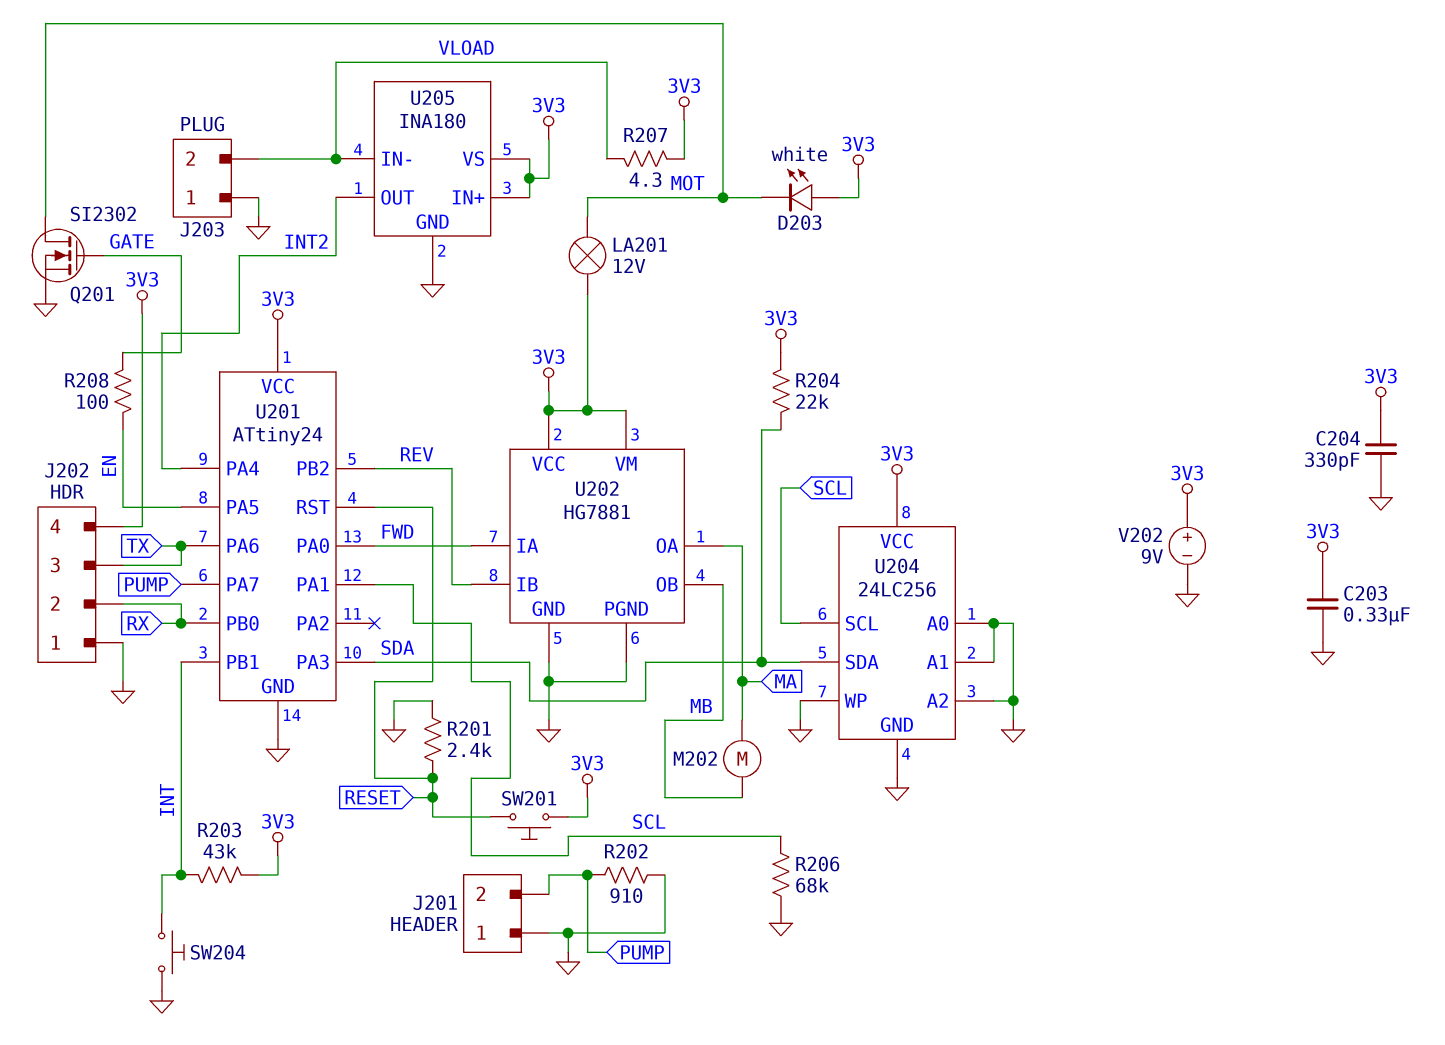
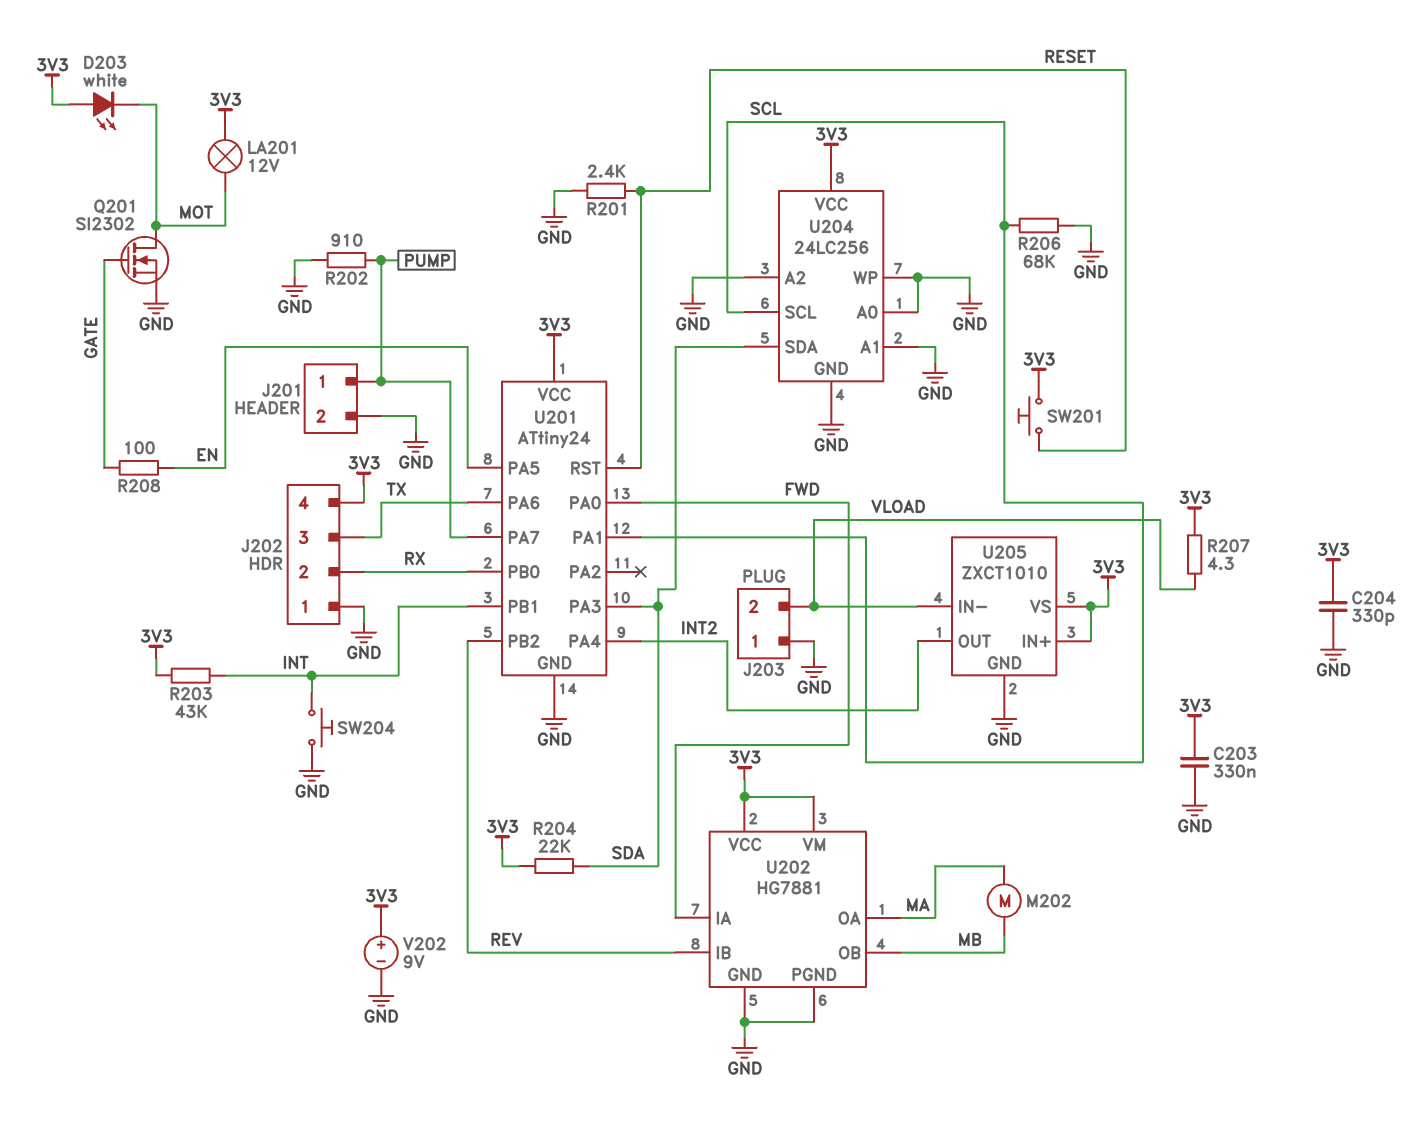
J201 pin 1: GND -> PUMP
J201 pin 2: PUMP -> GND
U205: INA180 -> ZXCT1010

